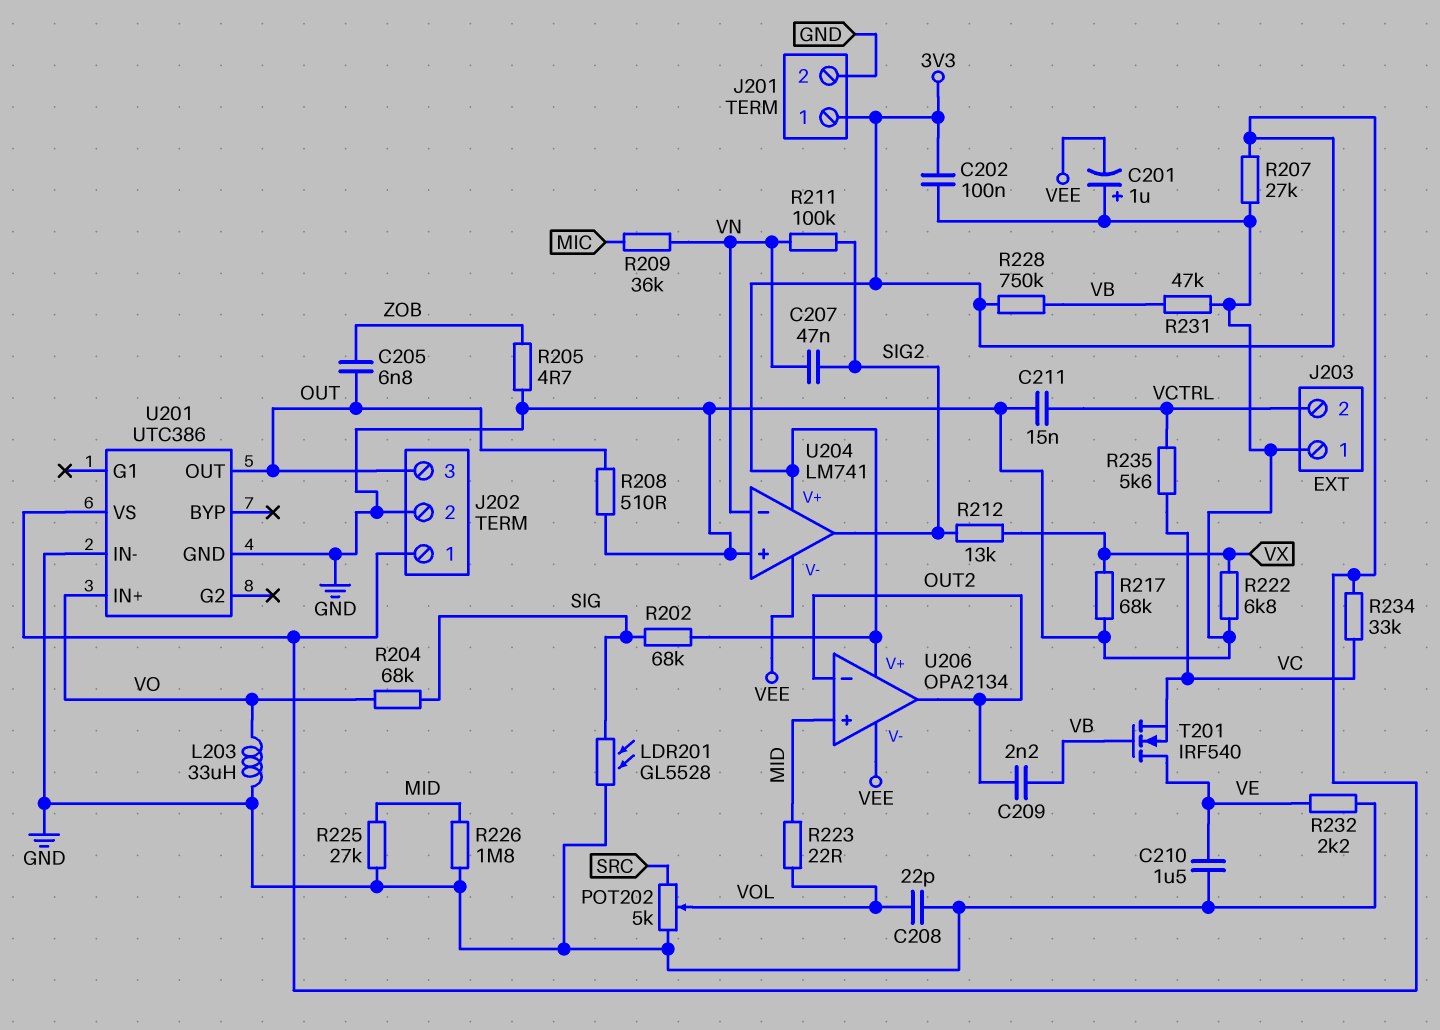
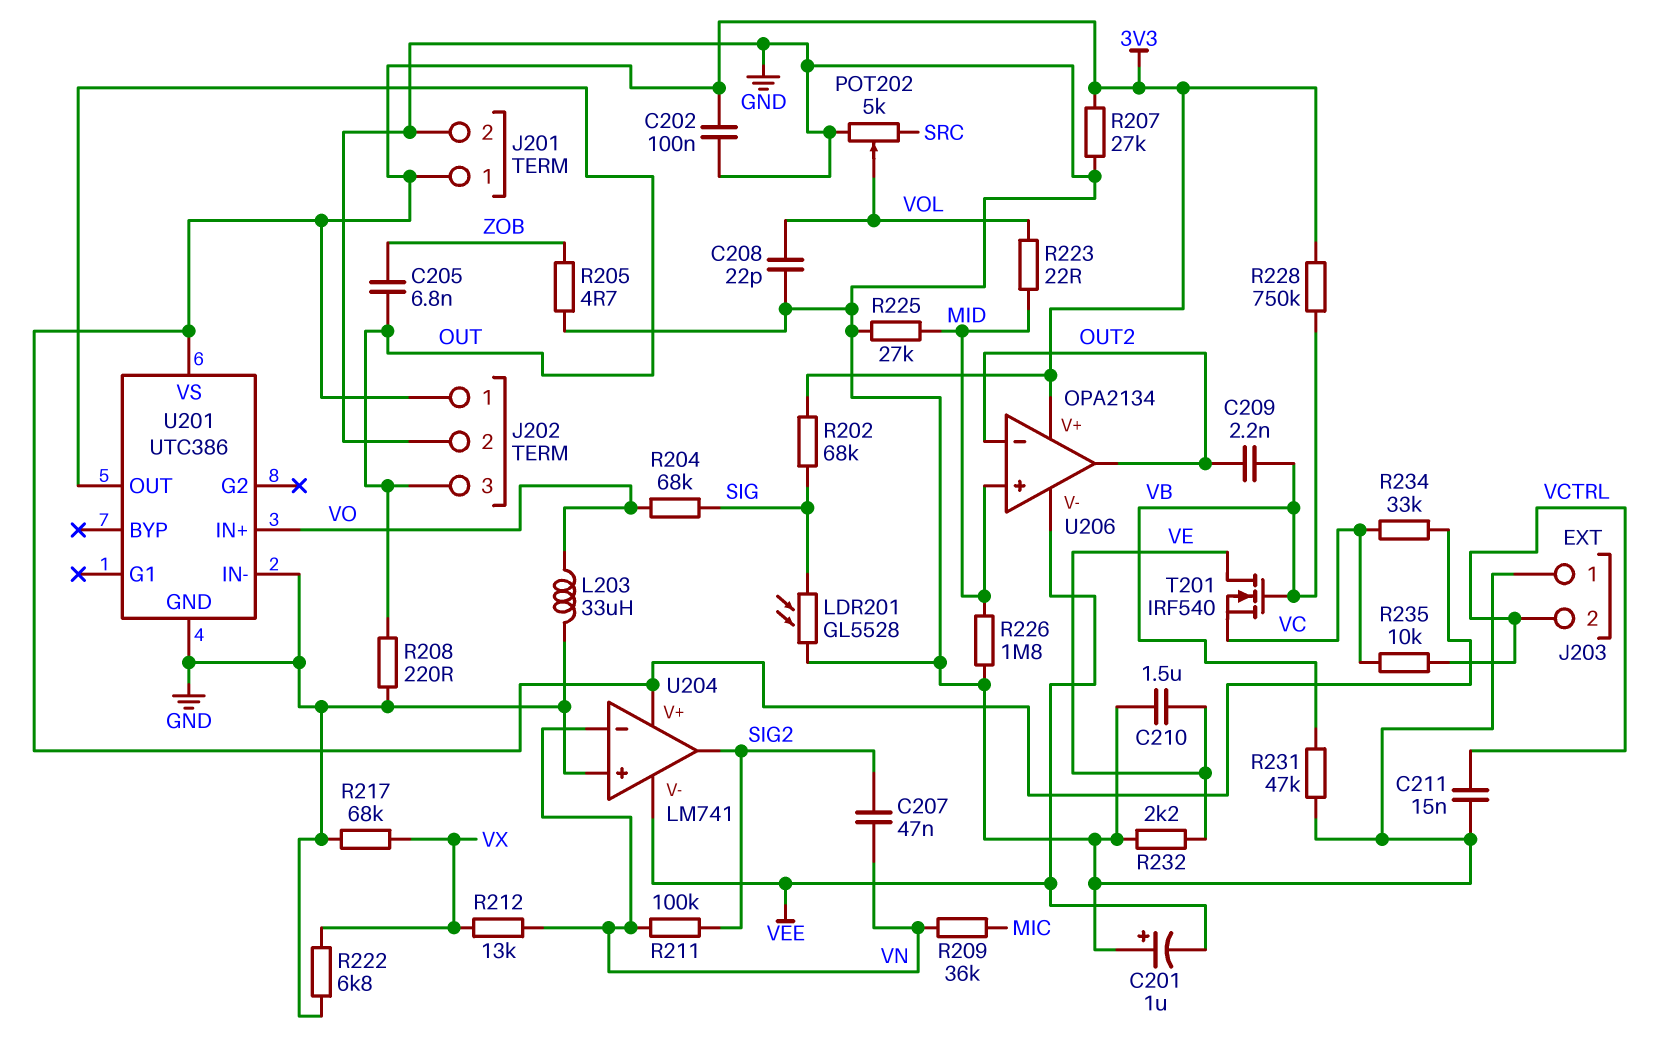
R208: 510 (GND, OUT) -> 220 (GND, OUT)
R212: 13k (SIG2, VX) -> 13k (VN, VX)
R235: 5.6k (VC, VCTRL) -> 10k (VC, VCTRL)

